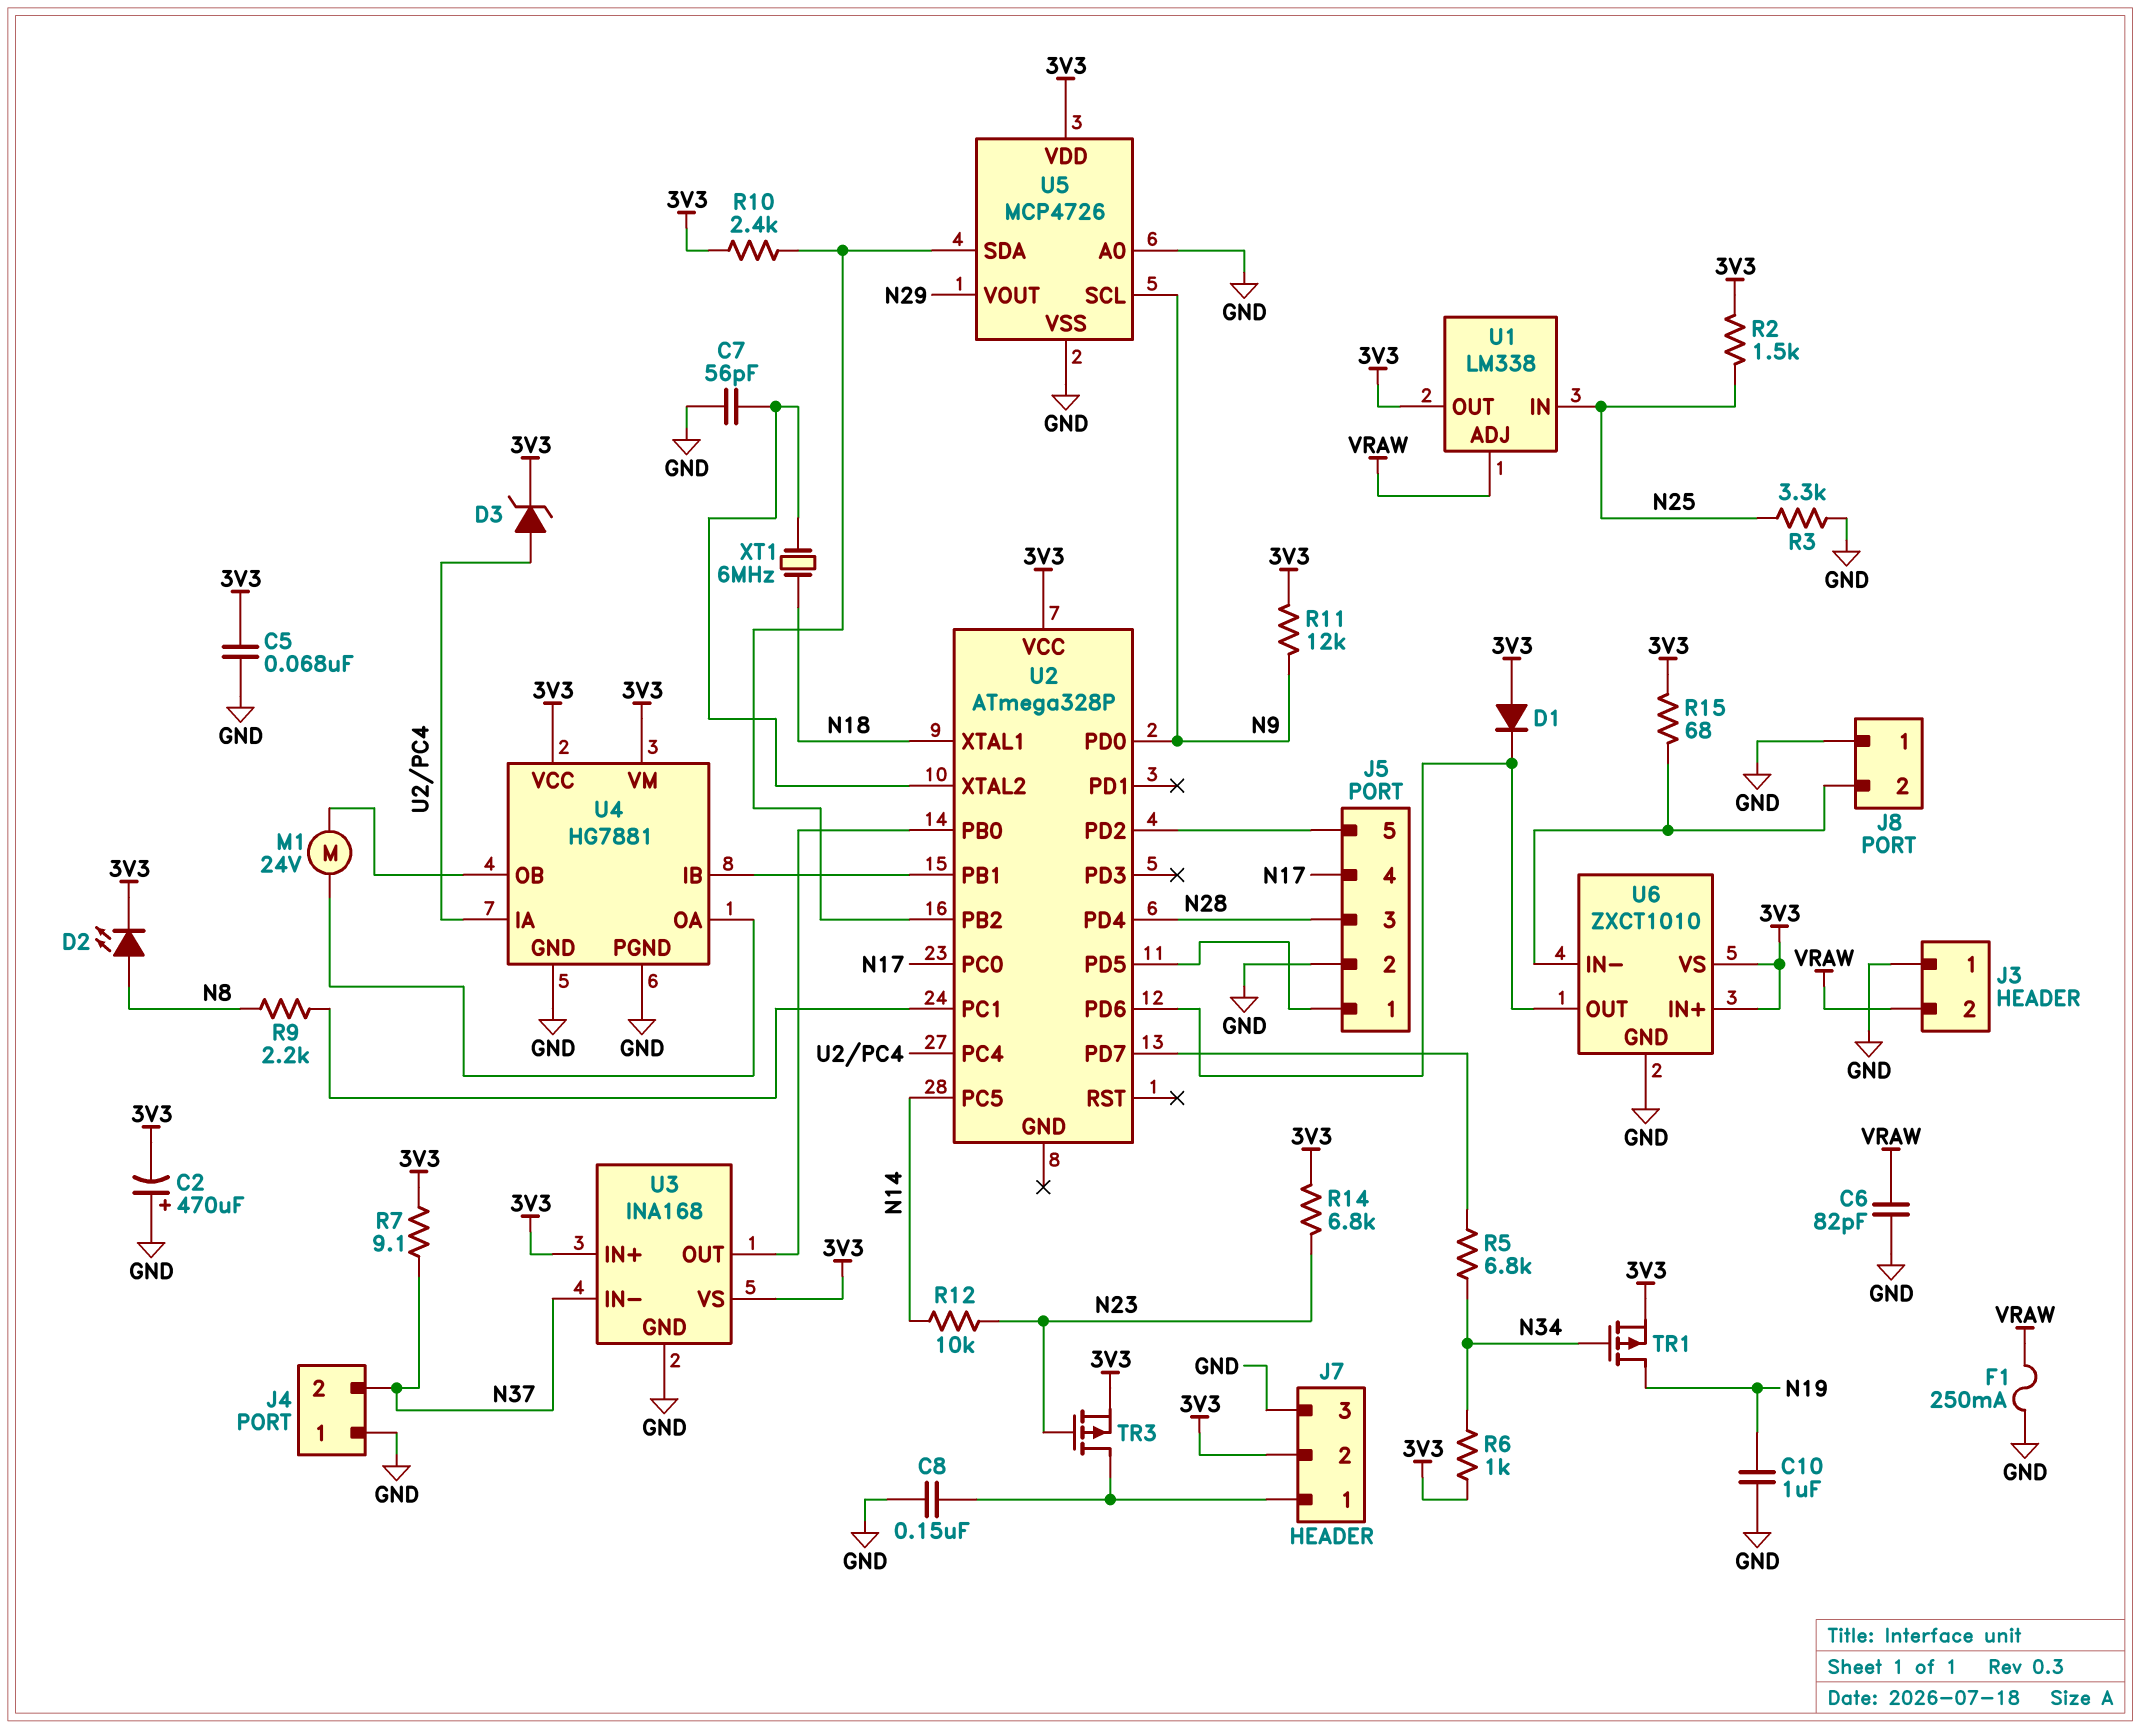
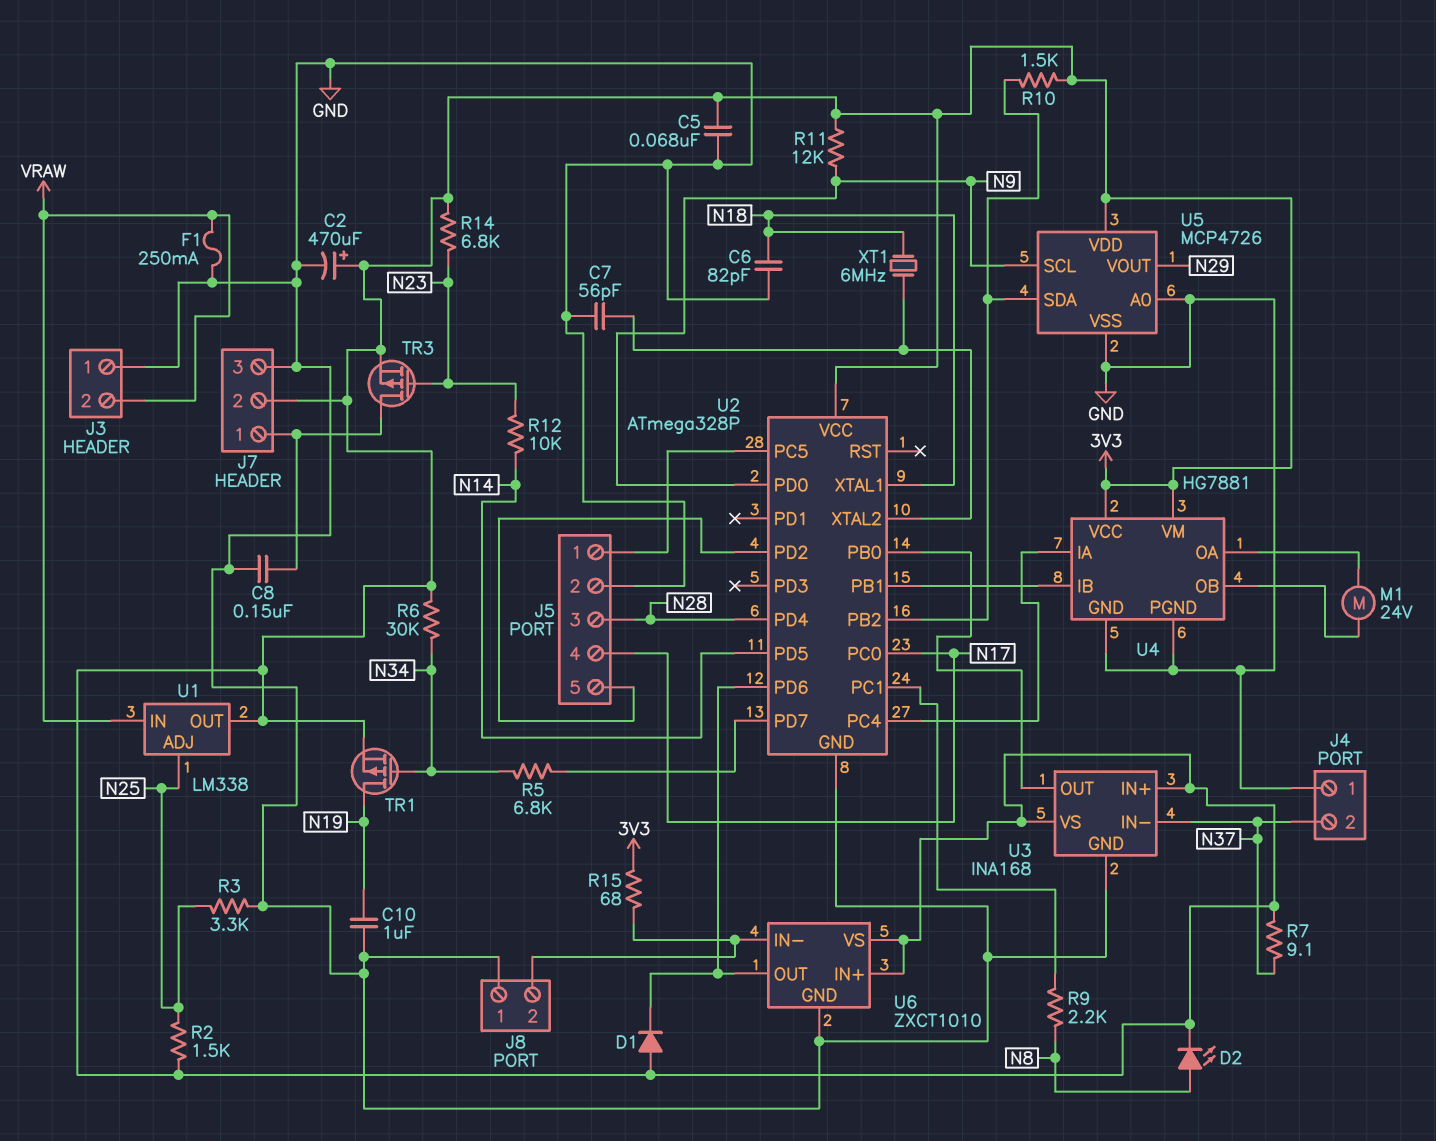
C2: 470uF (plus GND, minus 3V3) -> 470uF (plus 3V3, minus GND)
C6: 82pF (GND, VRAW) -> 82pF (GND, N18)
D3: zener (A U2/PC4, K 3V3) -> none
R6: 1k (3V3, N34) -> 30k (3V3, N34)
R10: 2.4k (3V3, U2/PB2) -> 1.5k (3V3, U2/PB2)
U1 pin ADJ: VRAW -> N25
U1 pin IN: N25 -> VRAW
U2 pin GND: none -> GND
U2 pin PC5: N14 -> J5/1
U2 pin PD5: J5/1 -> N14

